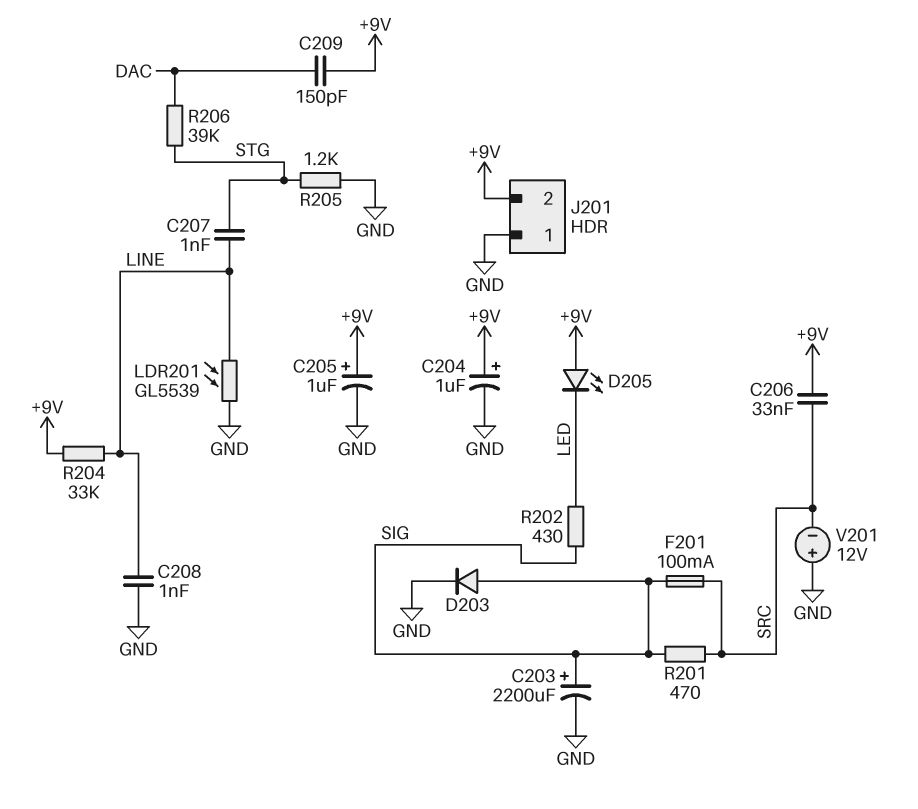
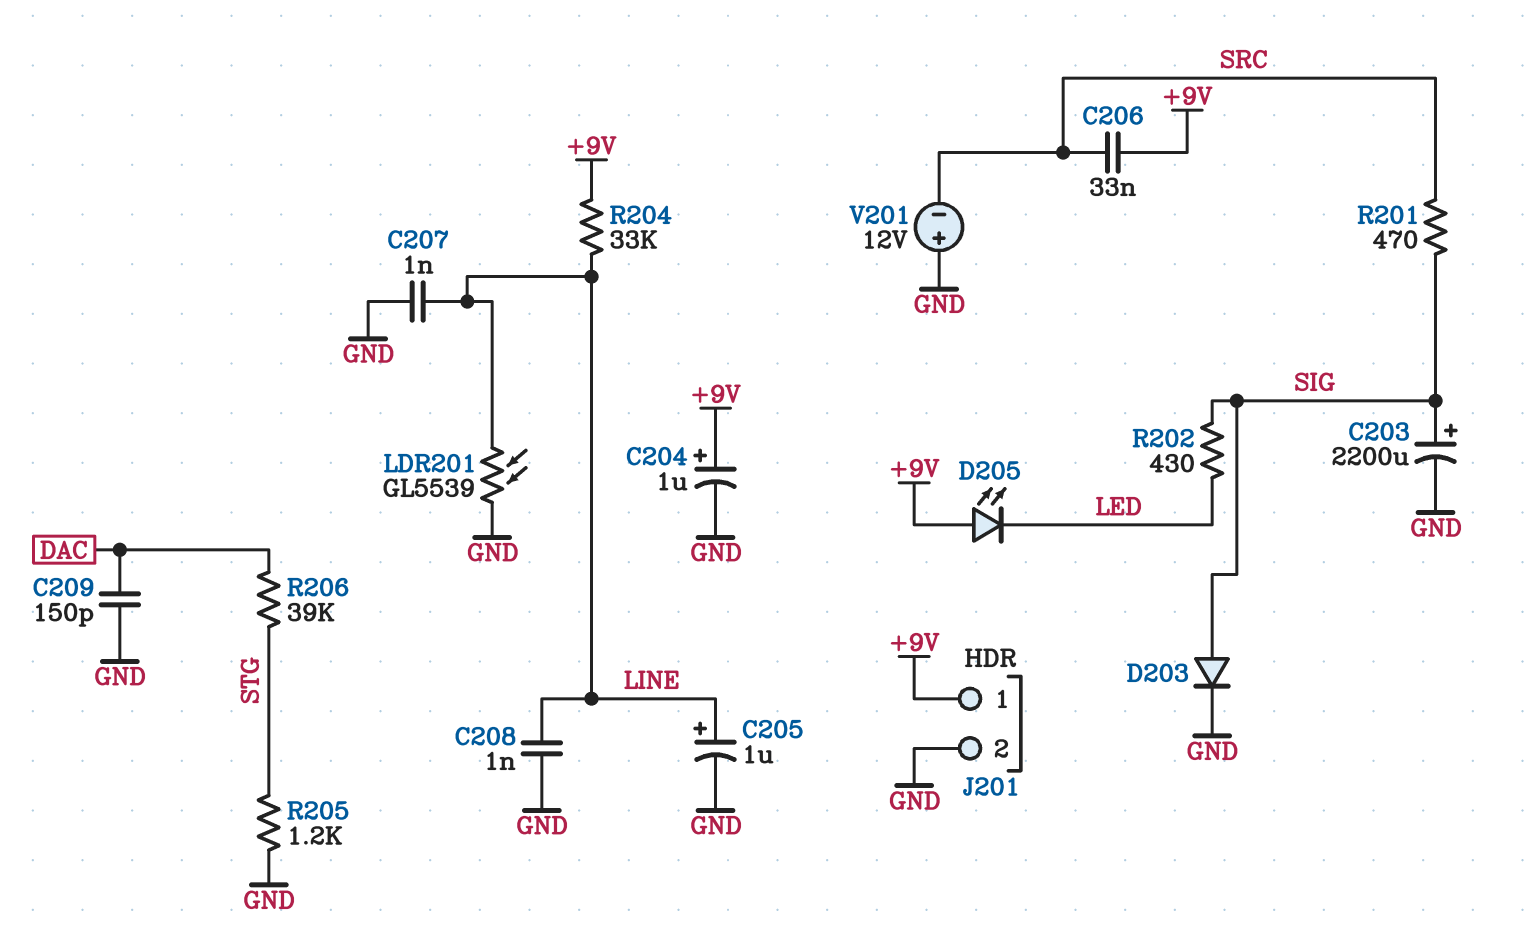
C205: 1uF (plus +9V, minus GND) -> 1uF (plus LINE, minus GND)
C207: 1nF (LINE, STG) -> 1nF (GND, LINE)
C209: 150pF (+9V, DAC) -> 150pF (DAC, GND)
F201: 100mA (SIG, SRC) -> none
J201 pin 1: GND -> +9V
J201 pin 2: +9V -> GND

